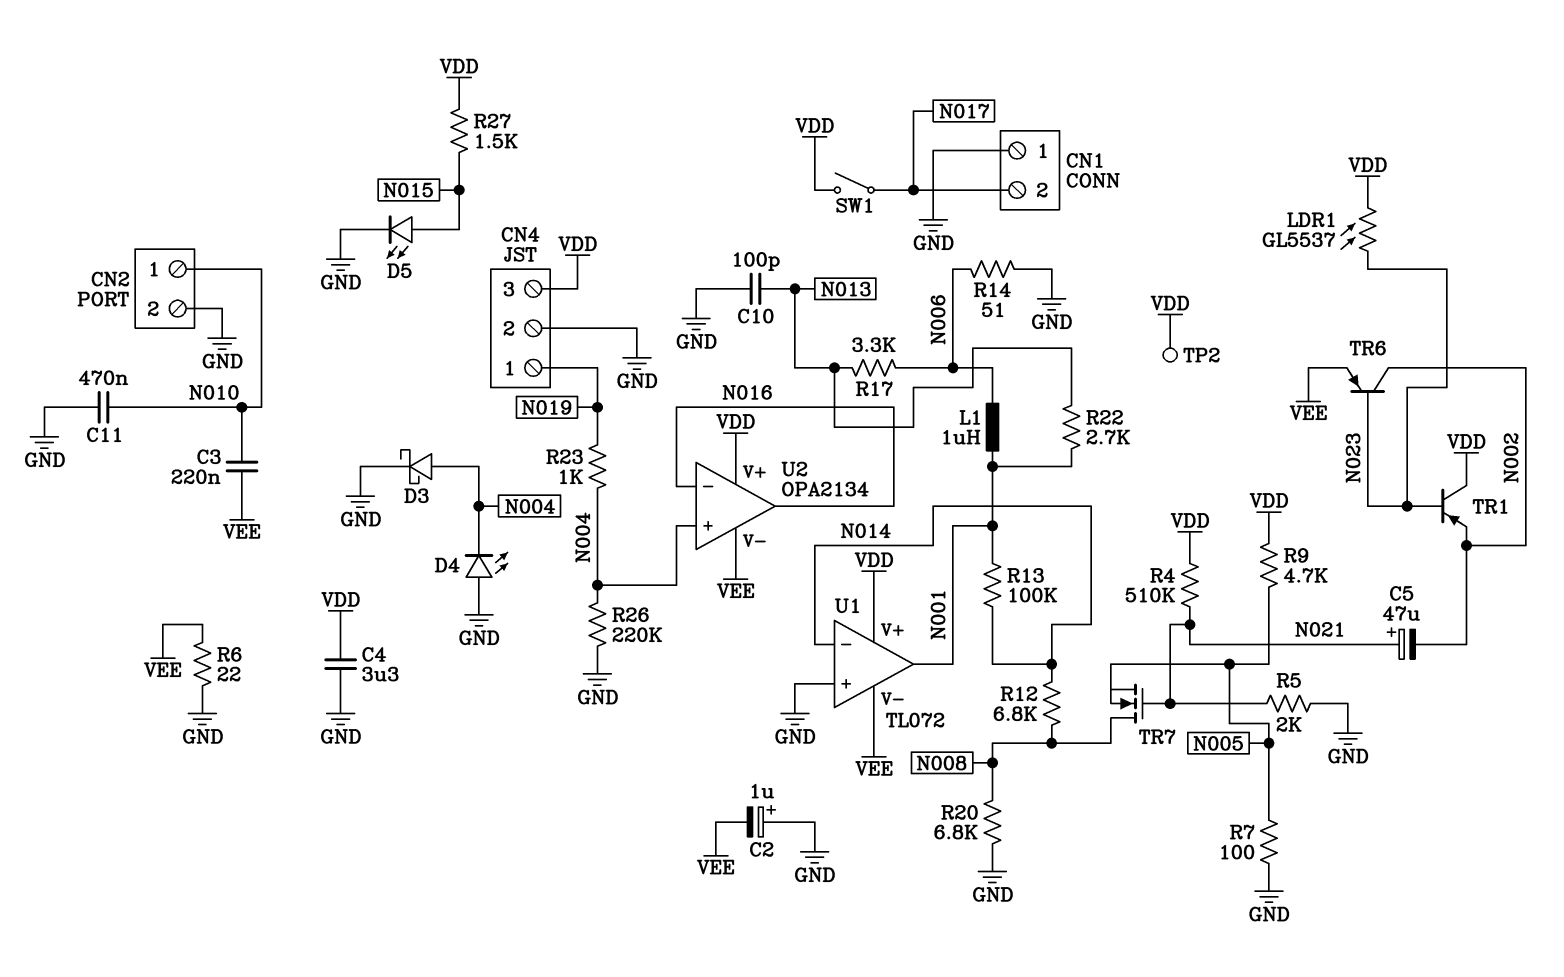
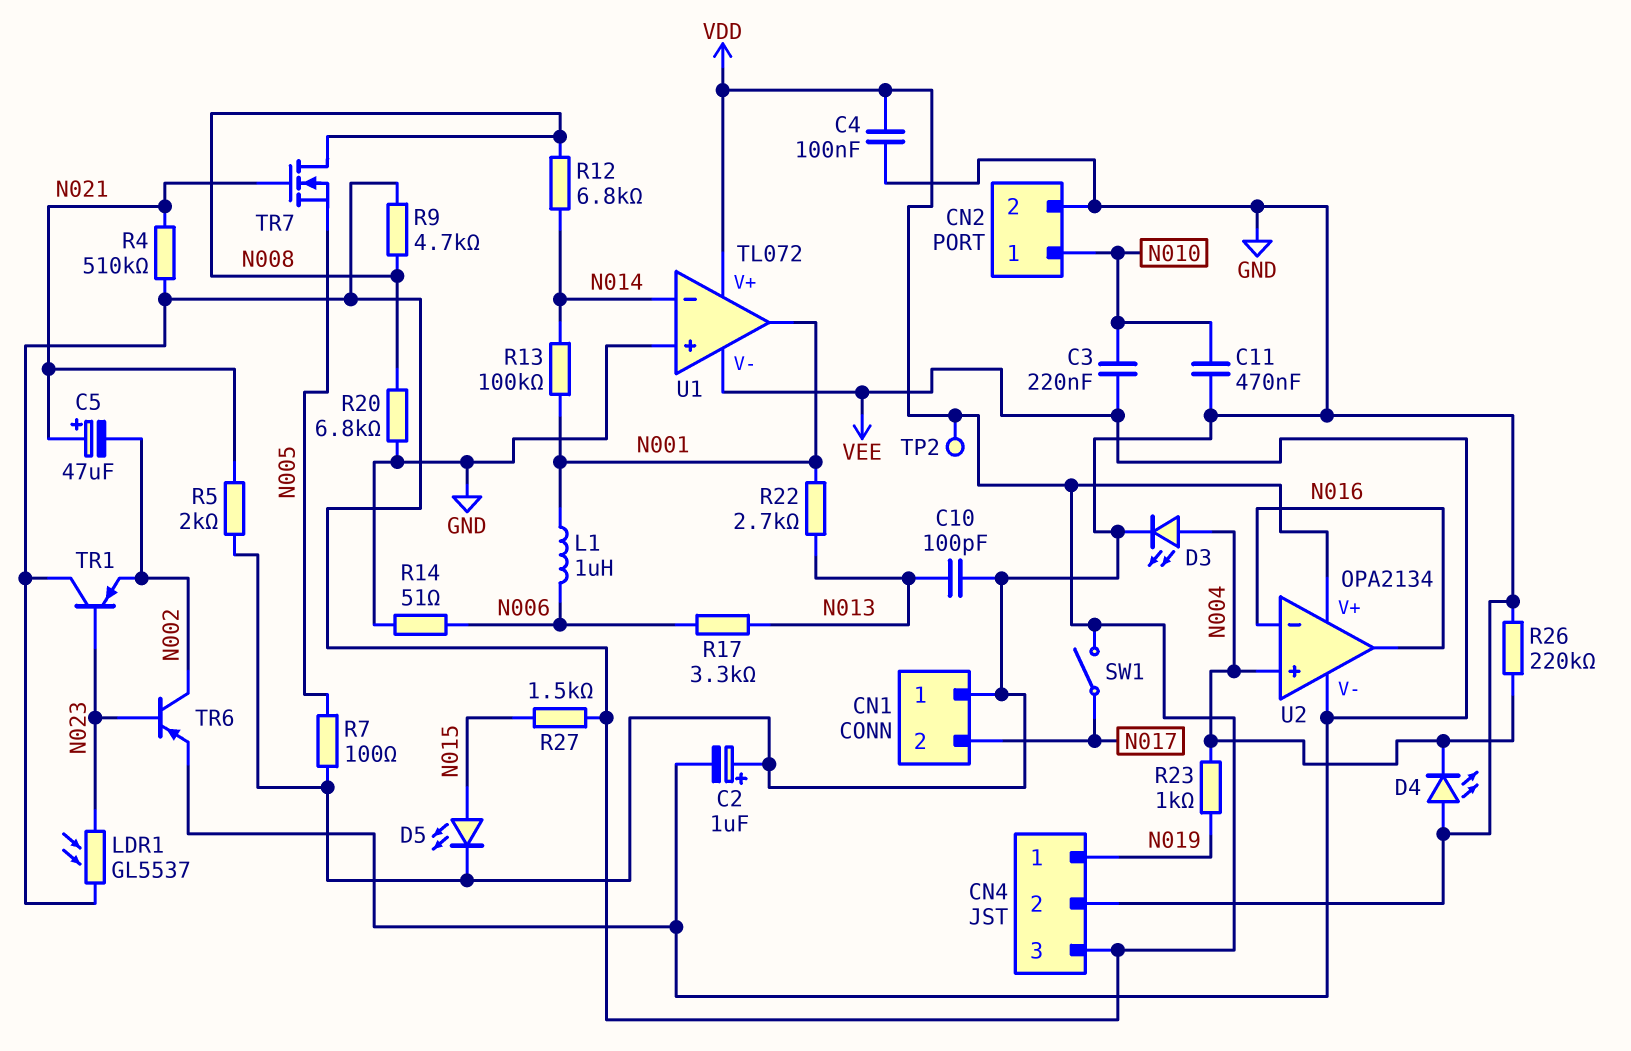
C4: 3.3uF (GND, VDD) -> 100nF (GND, VDD)
D3: schottky (A N004, K GND) -> LED (A N004, K GND)
R6: 22 (GND, VEE) -> none
R9: 4.7k (N005, VDD) -> 4.7k (N008, VDD)

